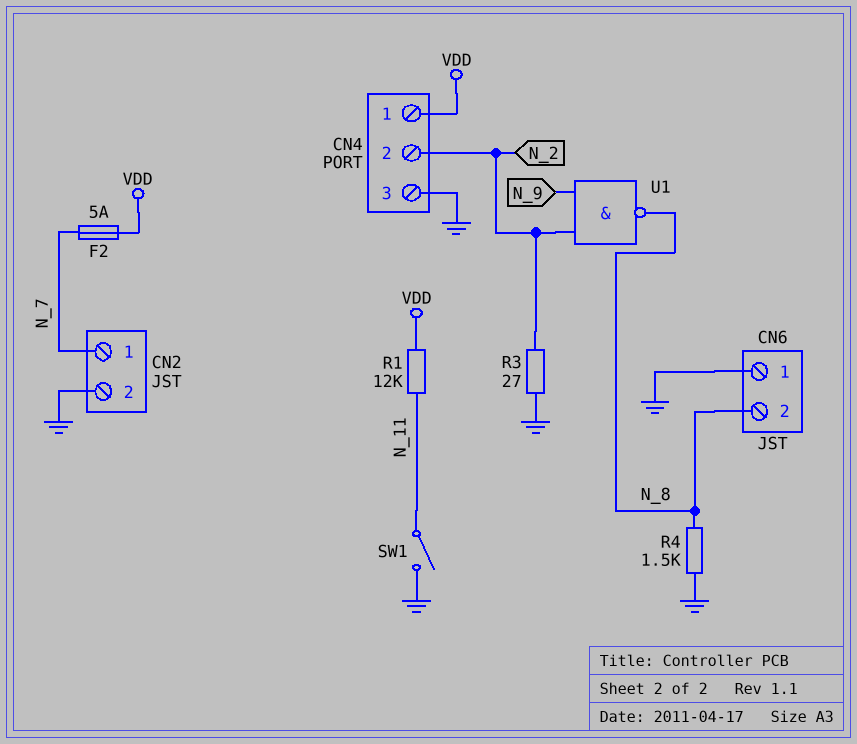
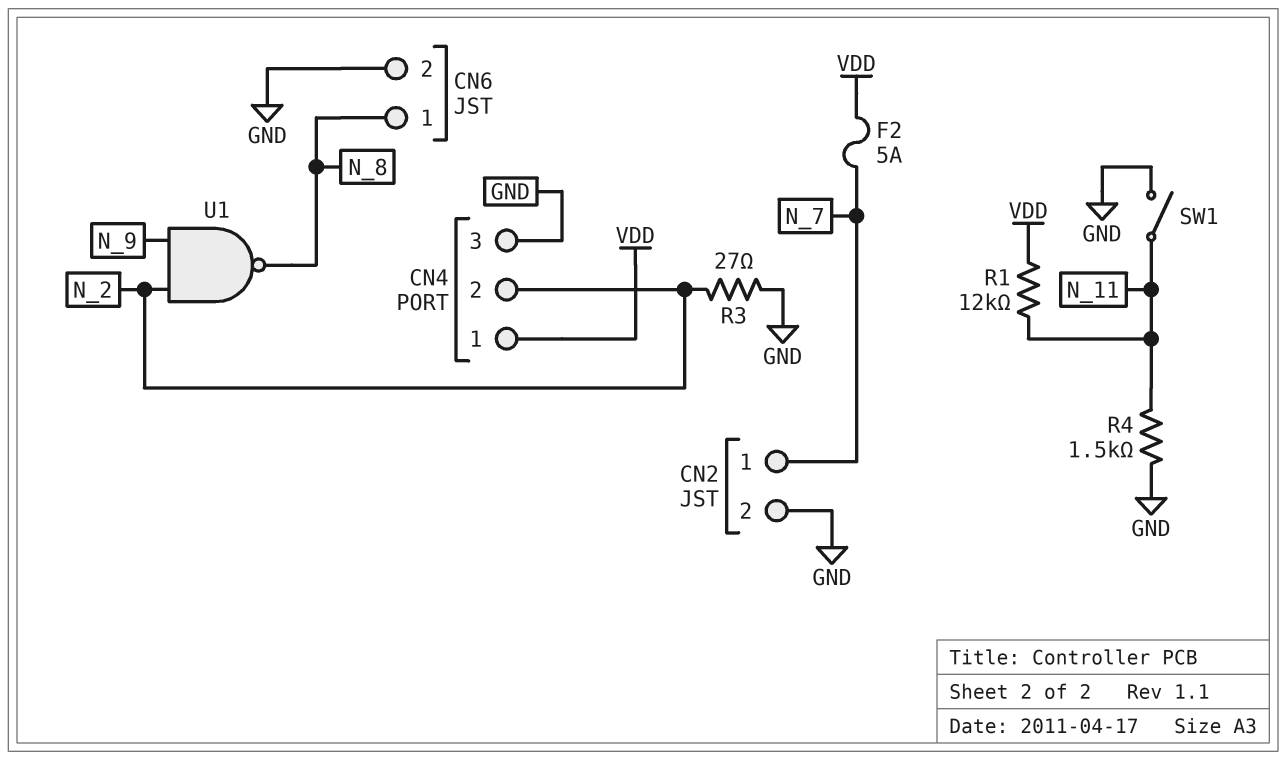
CN6 pin 1: GND -> N_8
CN6 pin 2: N_8 -> GND
R4: 1.5k (GND, N_8) -> 1.5k (GND, N_11)

